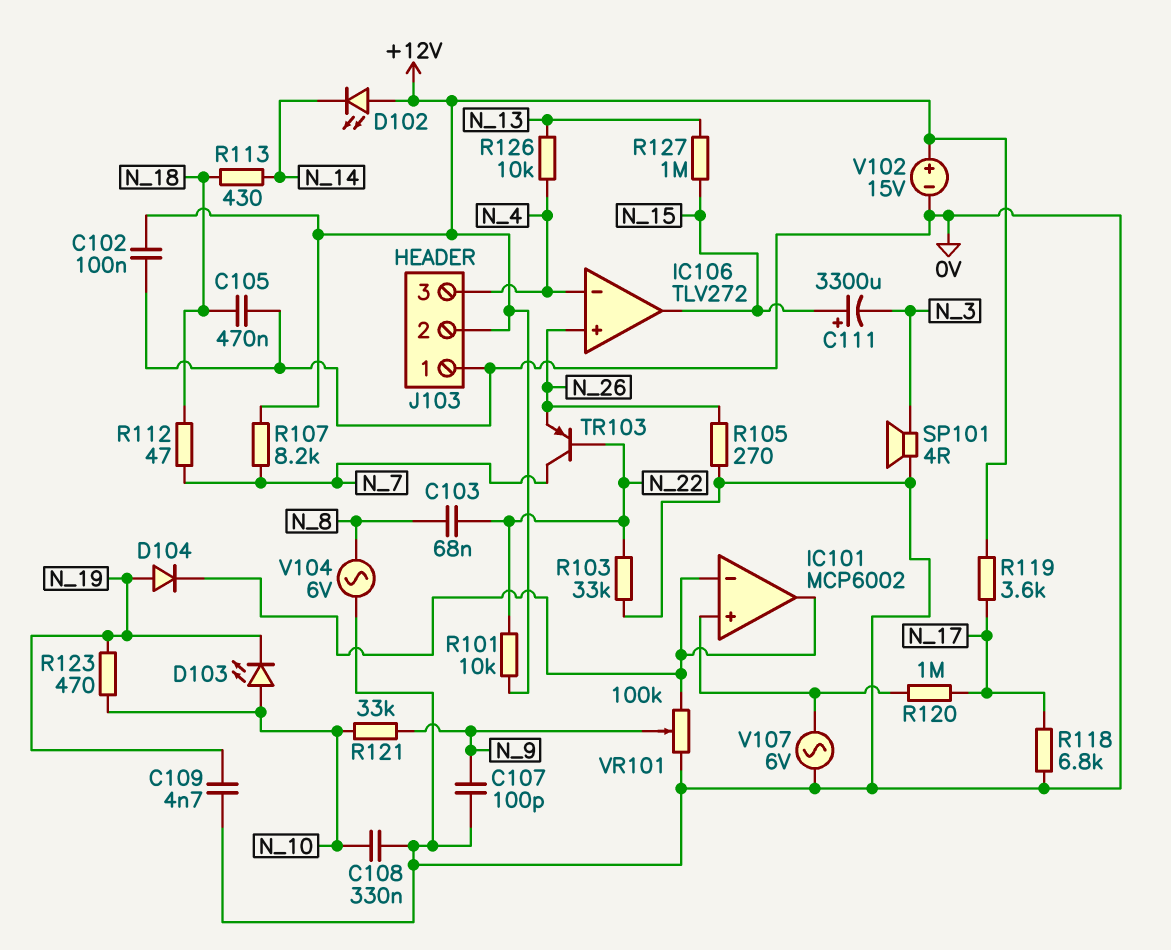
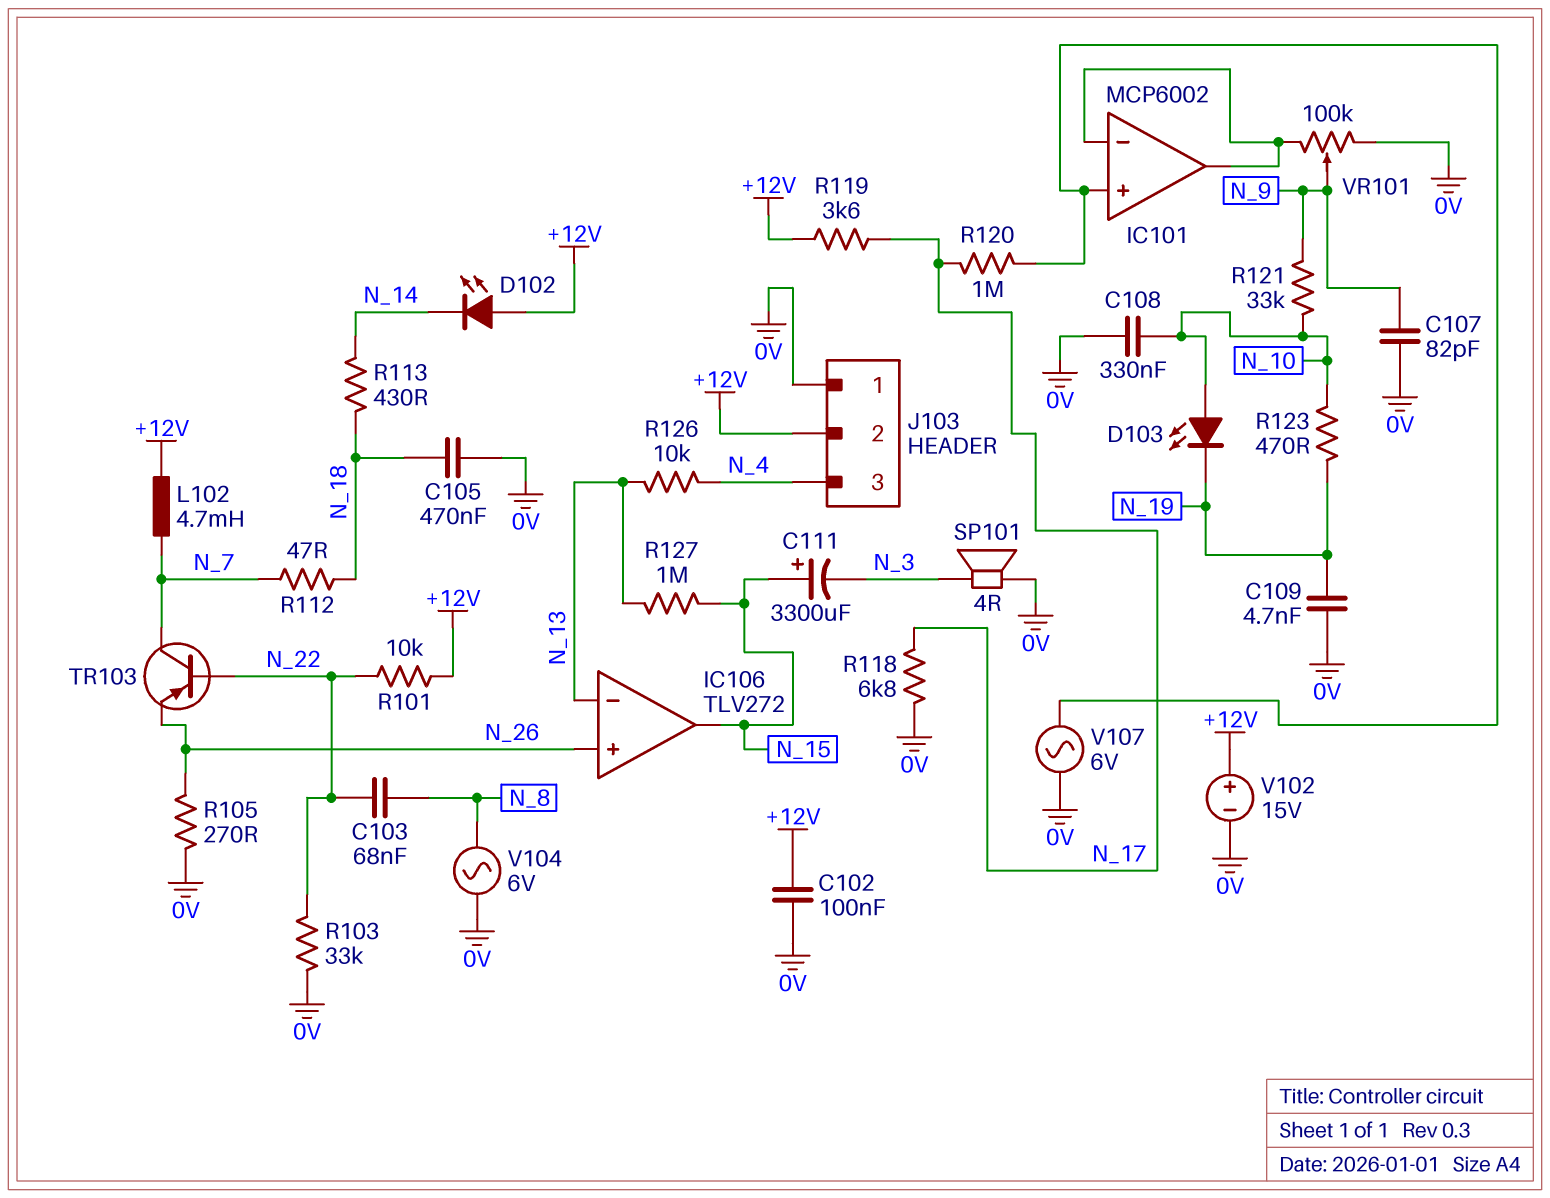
C107: 100pF (0V, N_9) -> 82pF (0V, N_9)
D104: diode (A N_19, K IC101/in-) -> none
IC106 pin in-: N_4 -> N_13
L102: none -> 4.7mH (+12V, N_7)
R107: 8.2k (+12V, N_7) -> none

